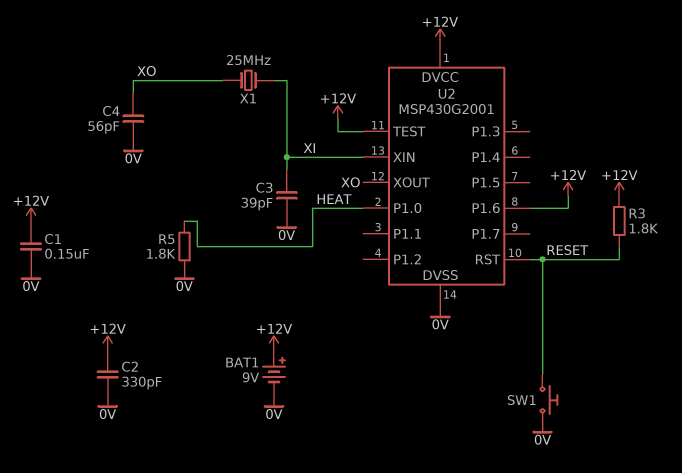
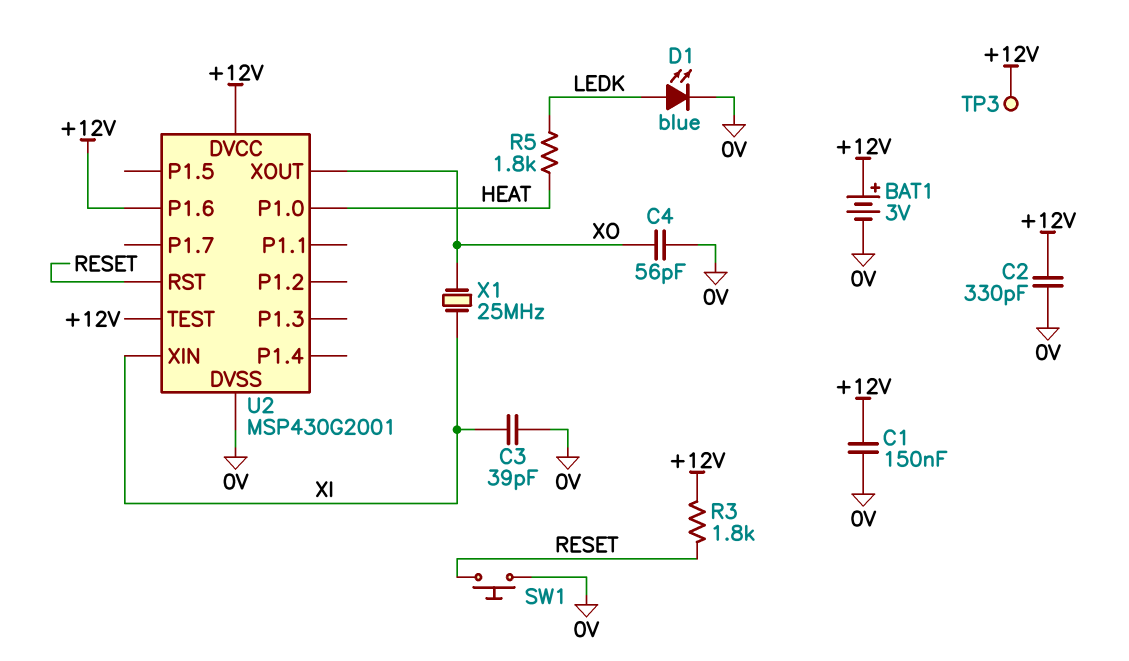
BAT1: 9V (plus +12V, minus 0V) -> 3V (plus +12V, minus 0V)
D1: none -> LED blue (A LEDK, K 0V)
R5: 1.8k (0V, HEAT) -> 1.8k (HEAT, LEDK)
TP3: none -> test point (+12V)

